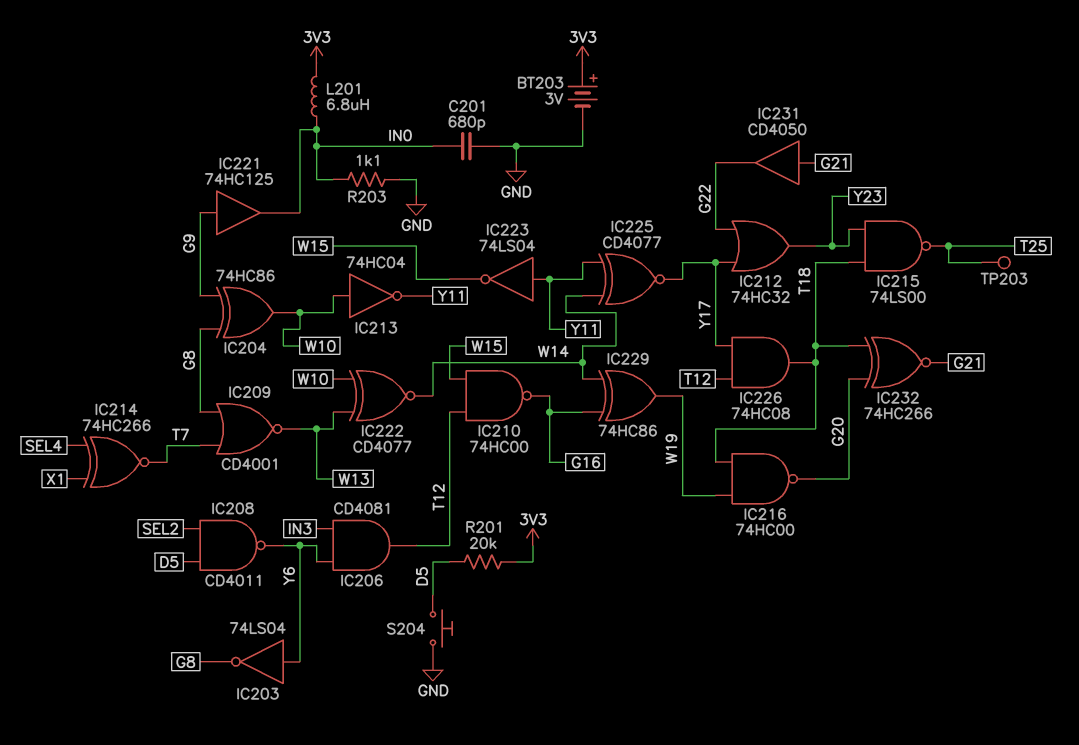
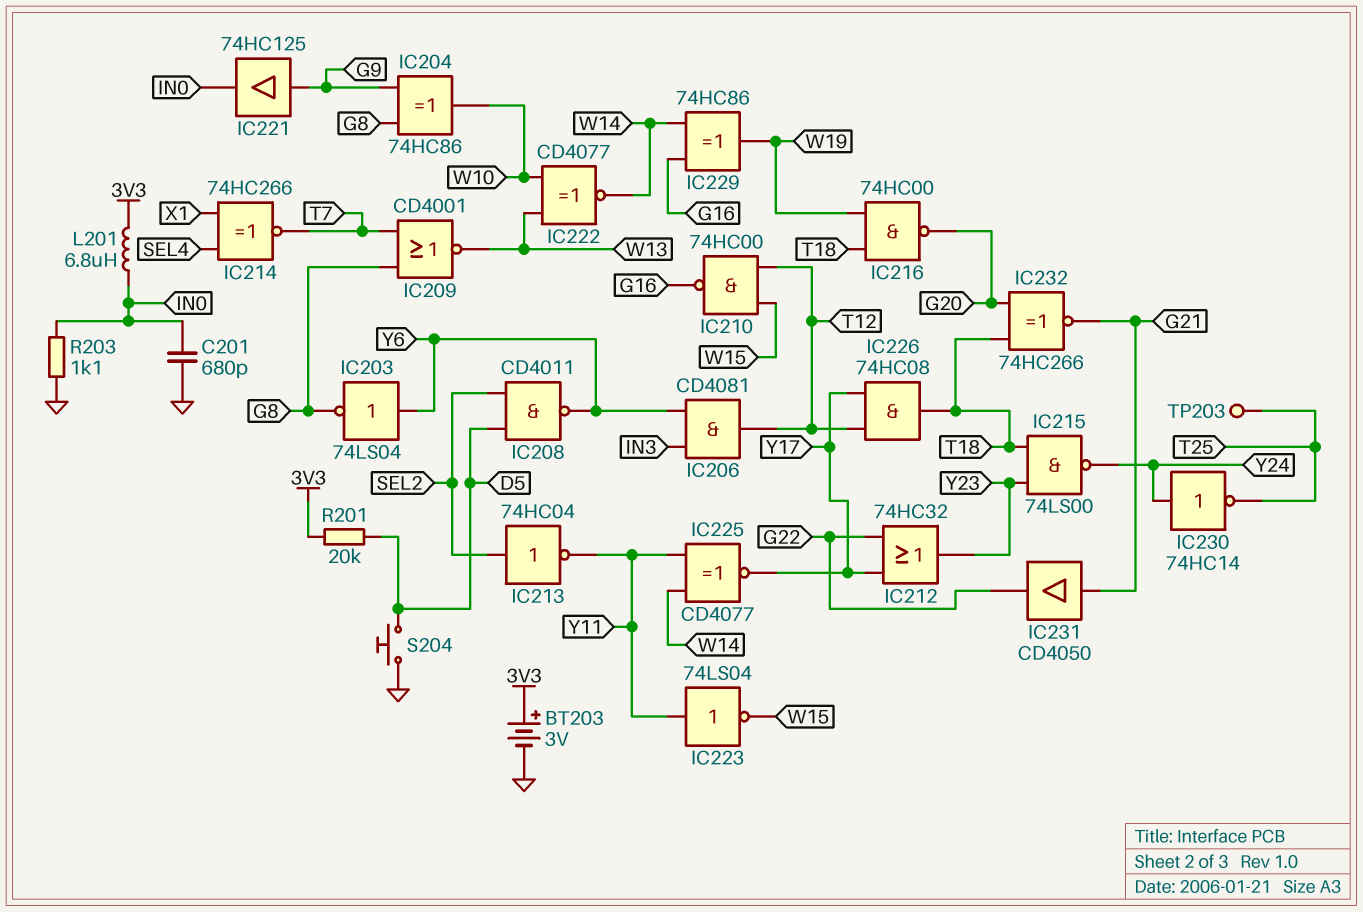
IC213: NOT 74HC04 (in W10, out Y11) -> NOT 74HC04 (in SEL2, out Y11)
IC215: NAND 74LS00 (in T18, in Y23, out T25) -> NAND 74LS00 (in T18, in Y23, out Y24)
IC230: none -> NOT 74HC14 (in Y24, out T25)

